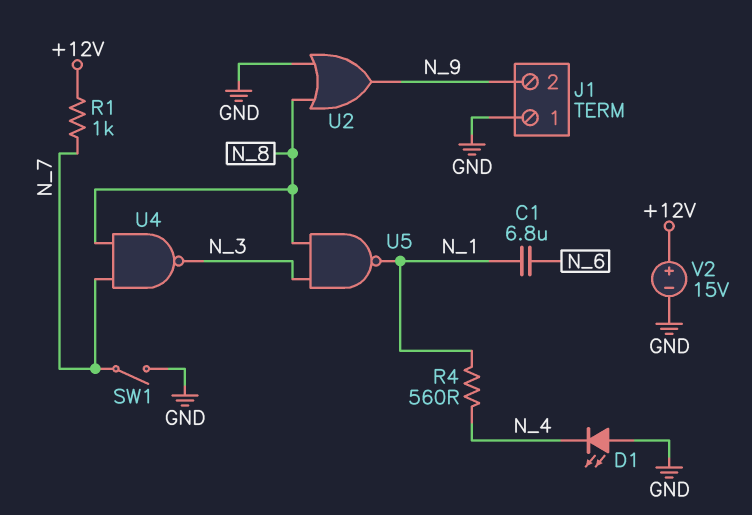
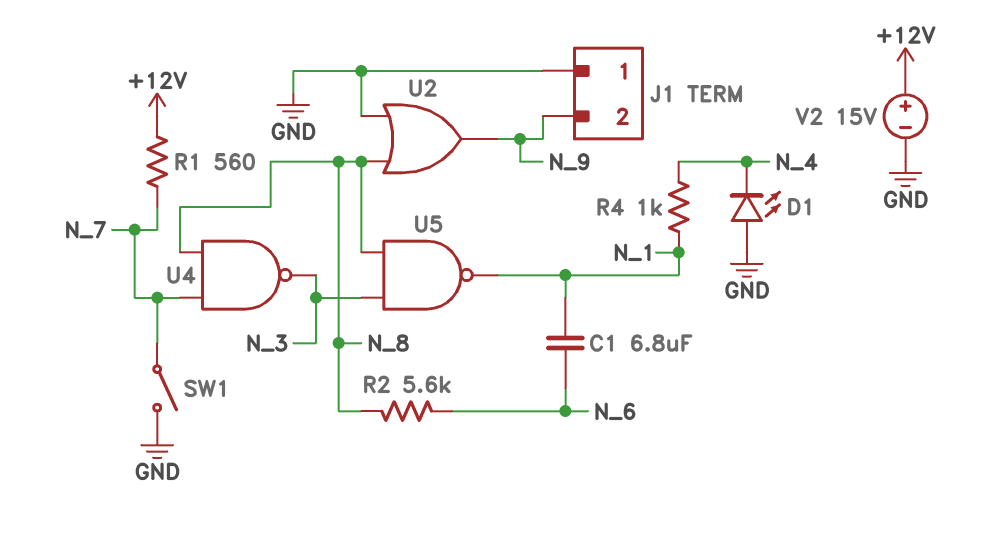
R1: 1k (+12V, N_7) -> 560 (+12V, N_7)
R2: none -> 5.6k (N_6, N_8)
R4: 560 (N_1, N_4) -> 1k (N_1, N_4)

